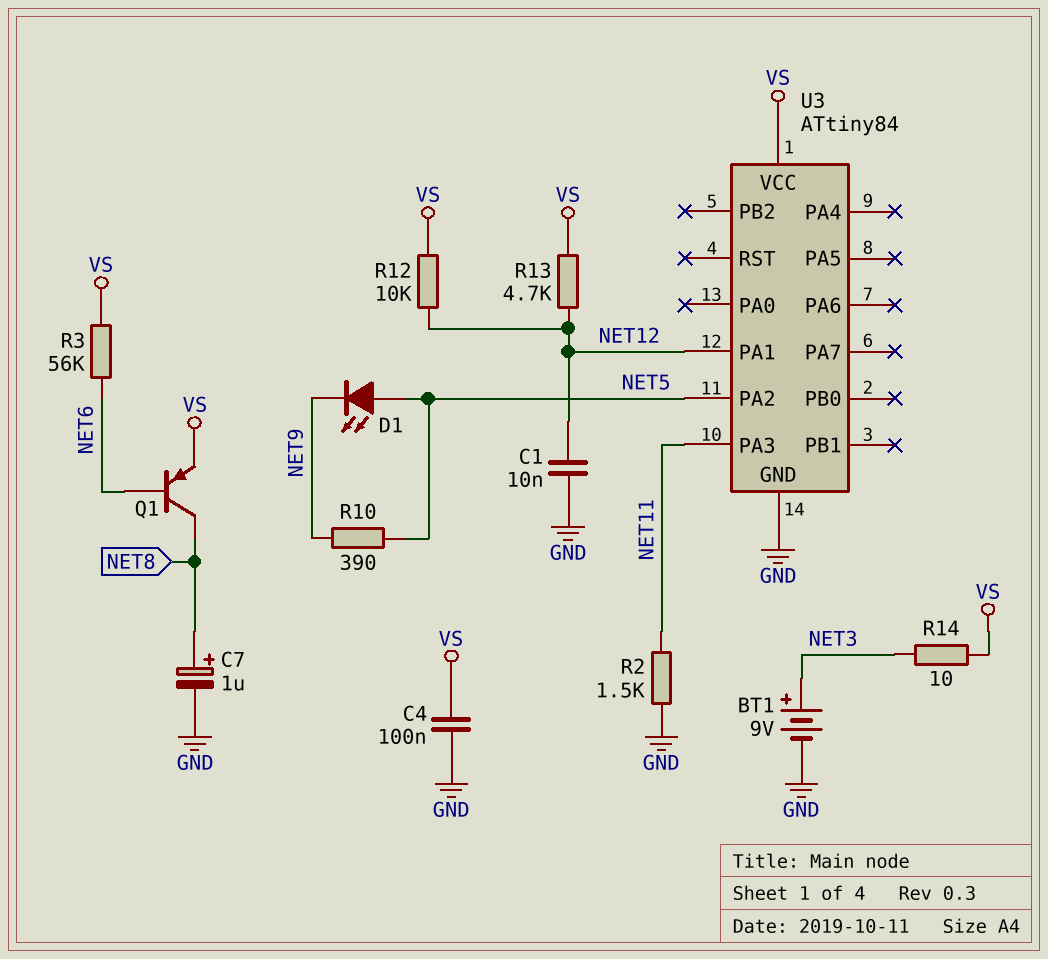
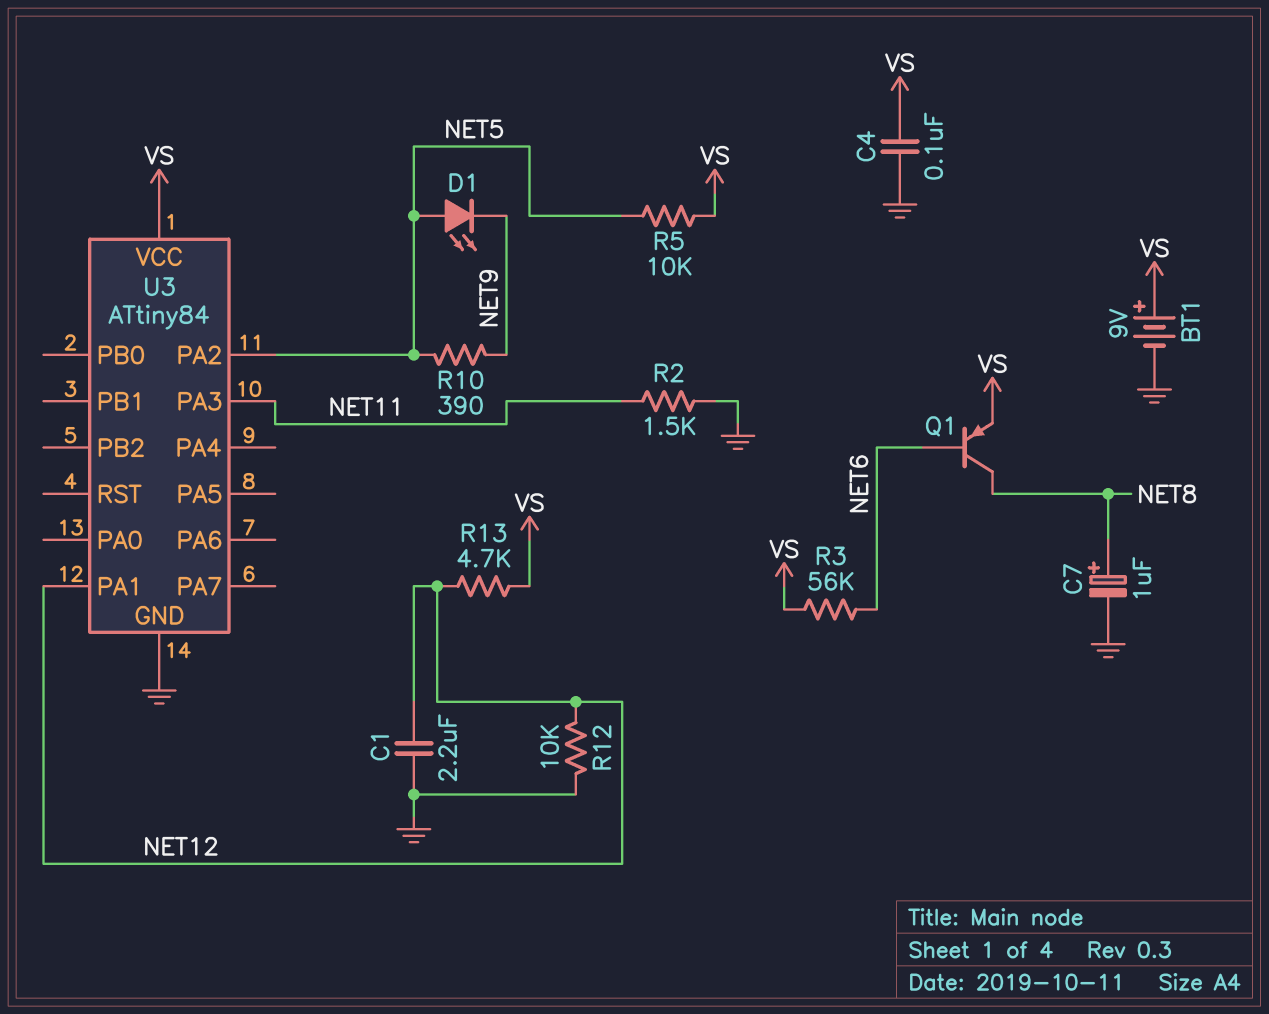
BT1: 9V (plus NET3, minus GND) -> 9V (plus VS, minus GND)
C1: 10nF (GND, NET12) -> 2.2uF (GND, NET12)
R5: none -> 10k (NET5, VS)
R12: 10k (NET12, VS) -> 10k (GND, NET12)
R14: 10 (NET3, VS) -> none

